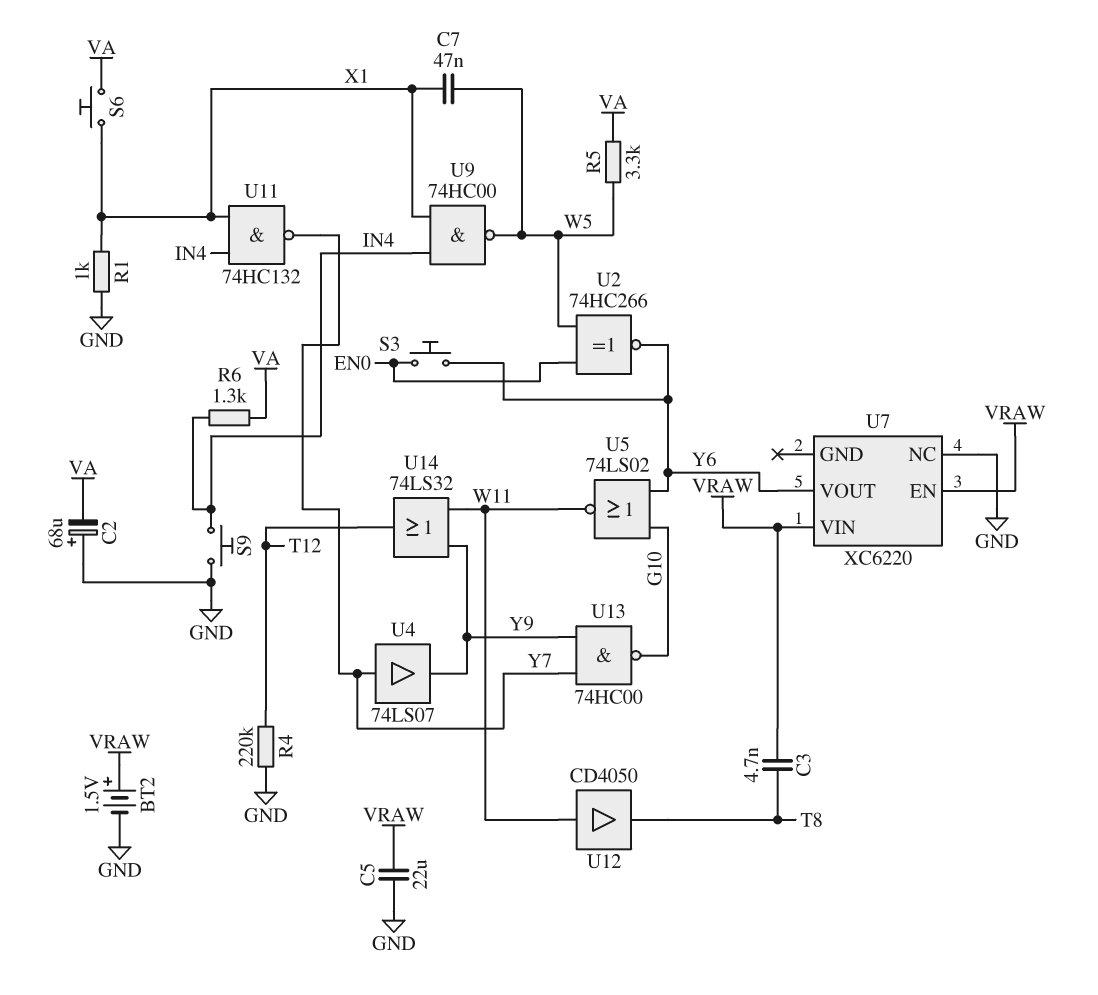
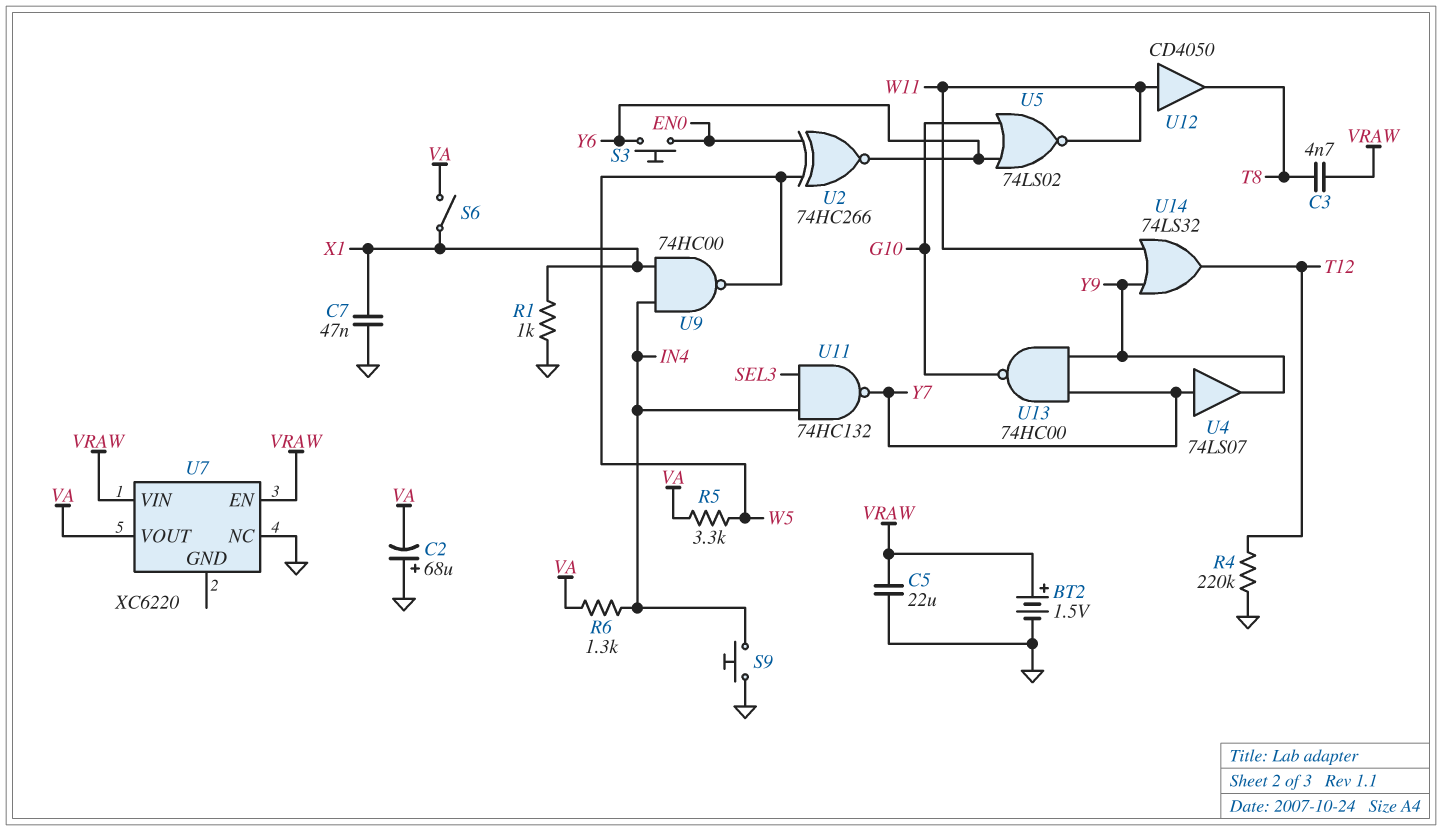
C7: 47nF (W5, X1) -> 47nF (GND, X1)
S6: button (VA, X1) -> switch (VA, X1)
U7 pin VOUT: Y6 -> VA
U11: NAND 74HC132 (in IN4, in X1, out Y7) -> NAND 74HC132 (in IN4, in SEL3, out Y7)

